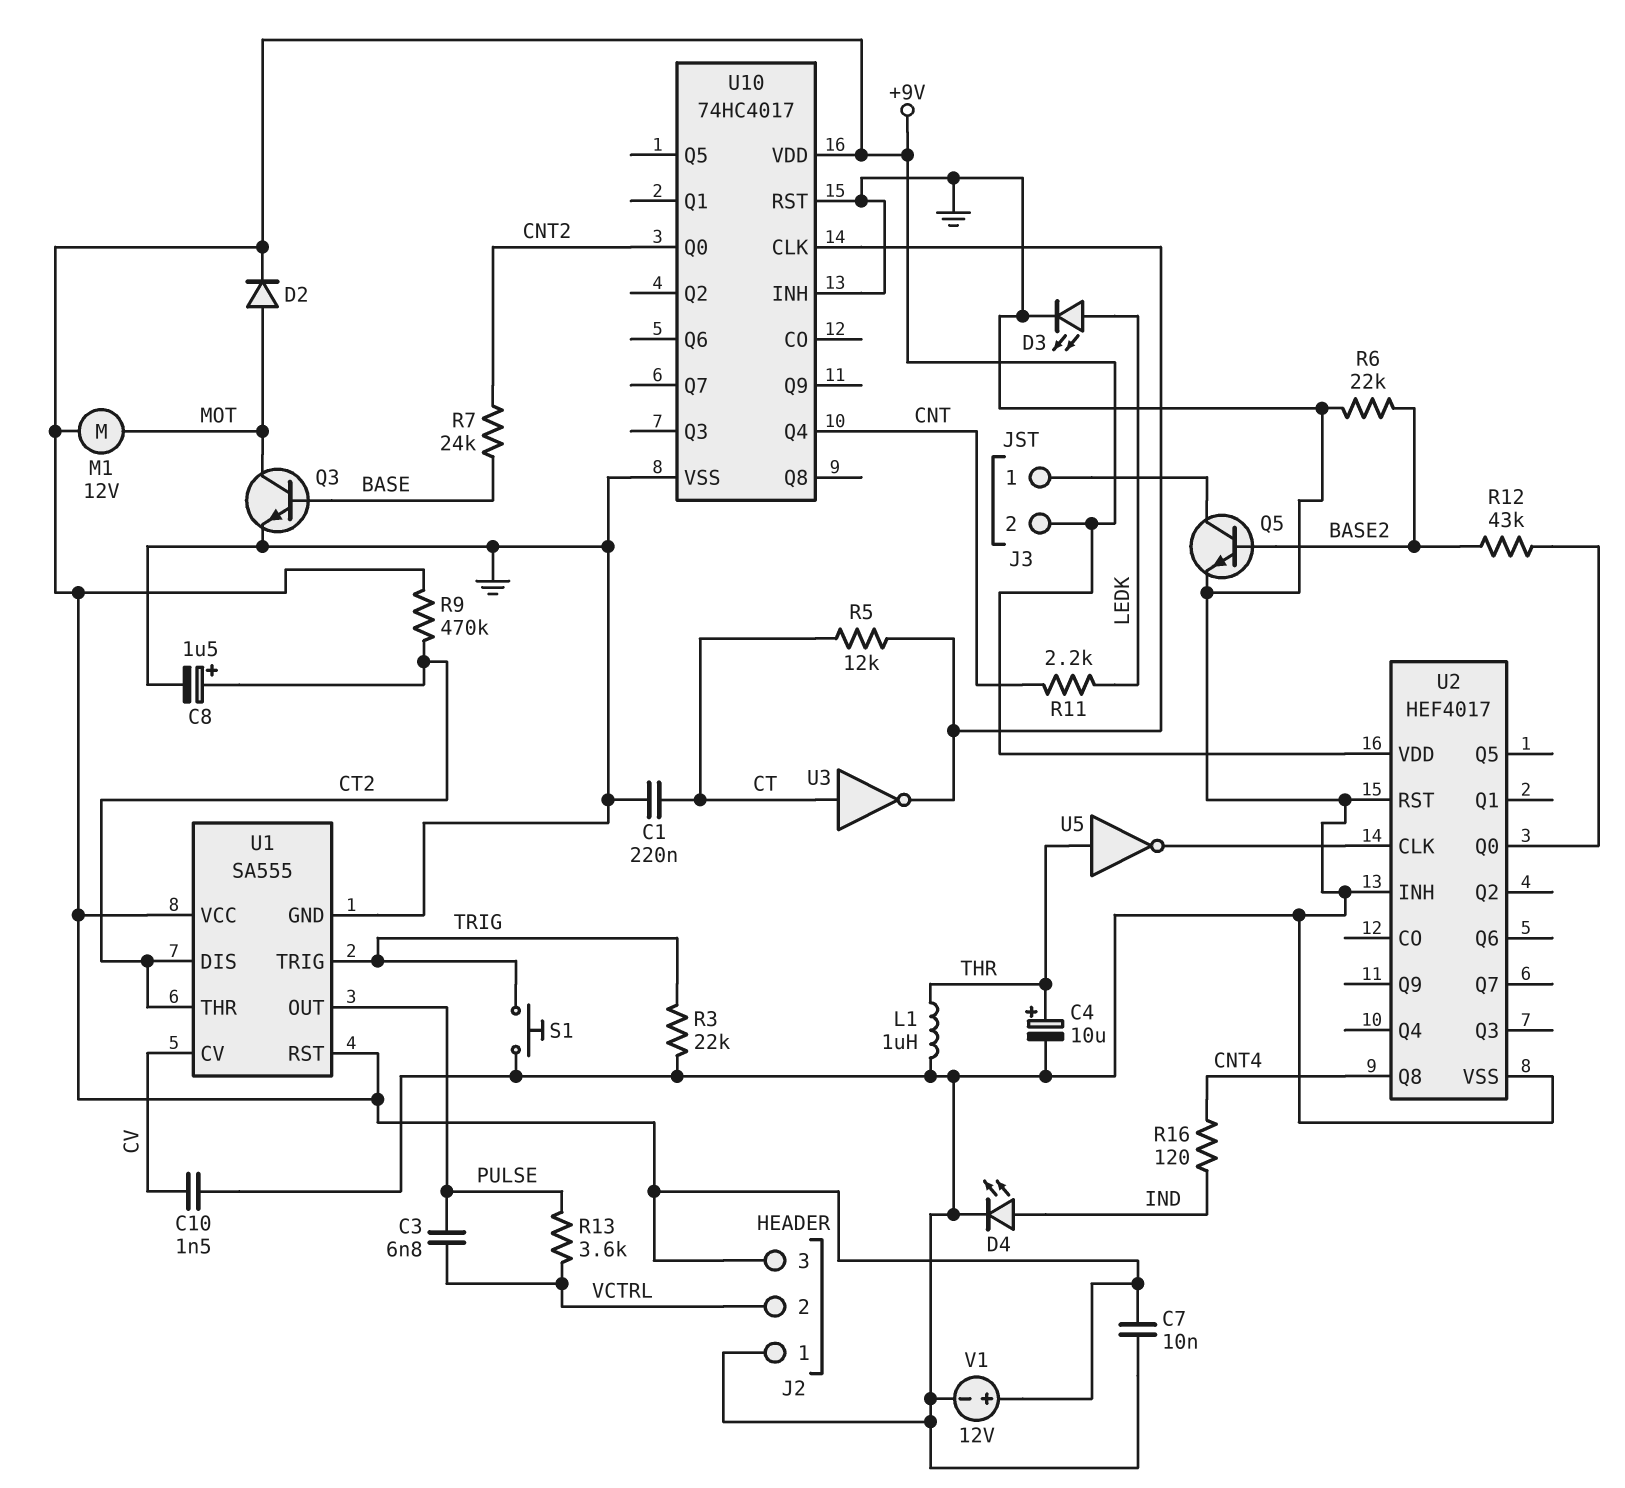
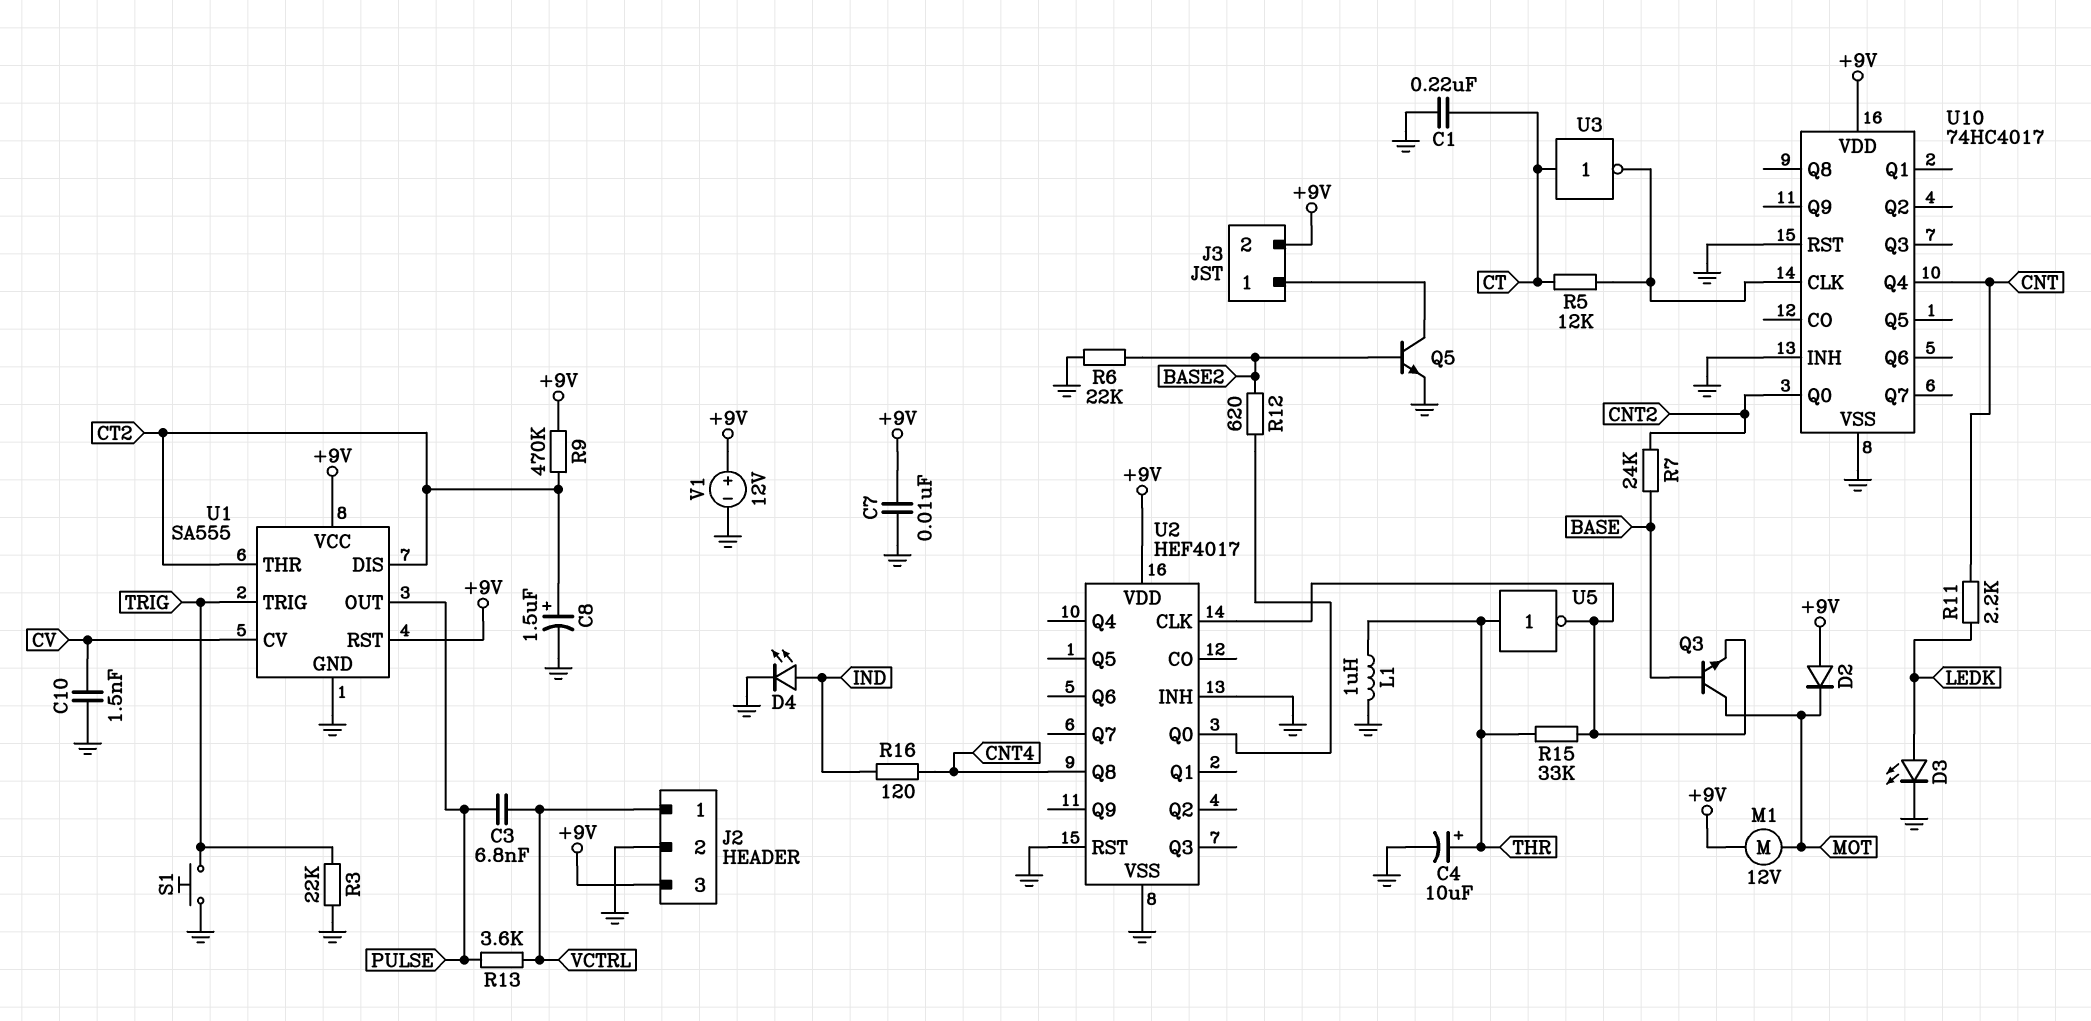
D2: diode (A MOT, K +9V) -> diode (A +9V, K MOT)
J2 pin 1: GND -> VCTRL
J2 pin 2: VCTRL -> GND
Q3: NPN (B BASE, C MOT, E GND) -> NPN (B BASE, C MOT, E U2/CLK)
R12: 43k (BASE2, U2/Q0) -> 620 (BASE2, U2/Q0)
R15: none -> 33k (THR, U2/CLK)

